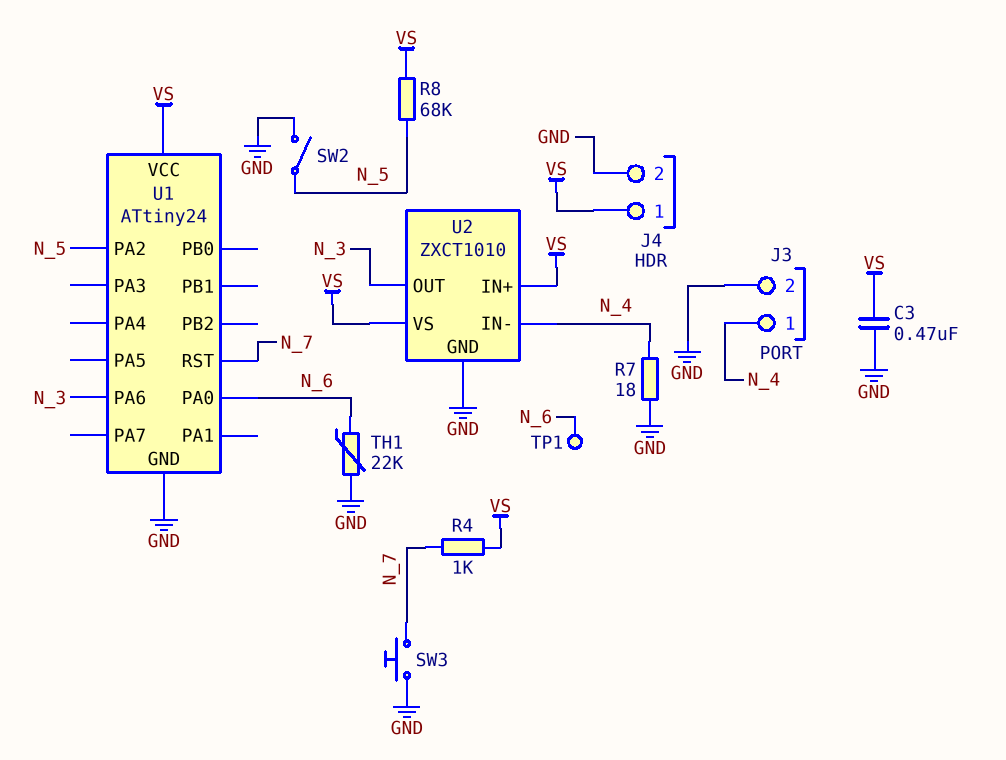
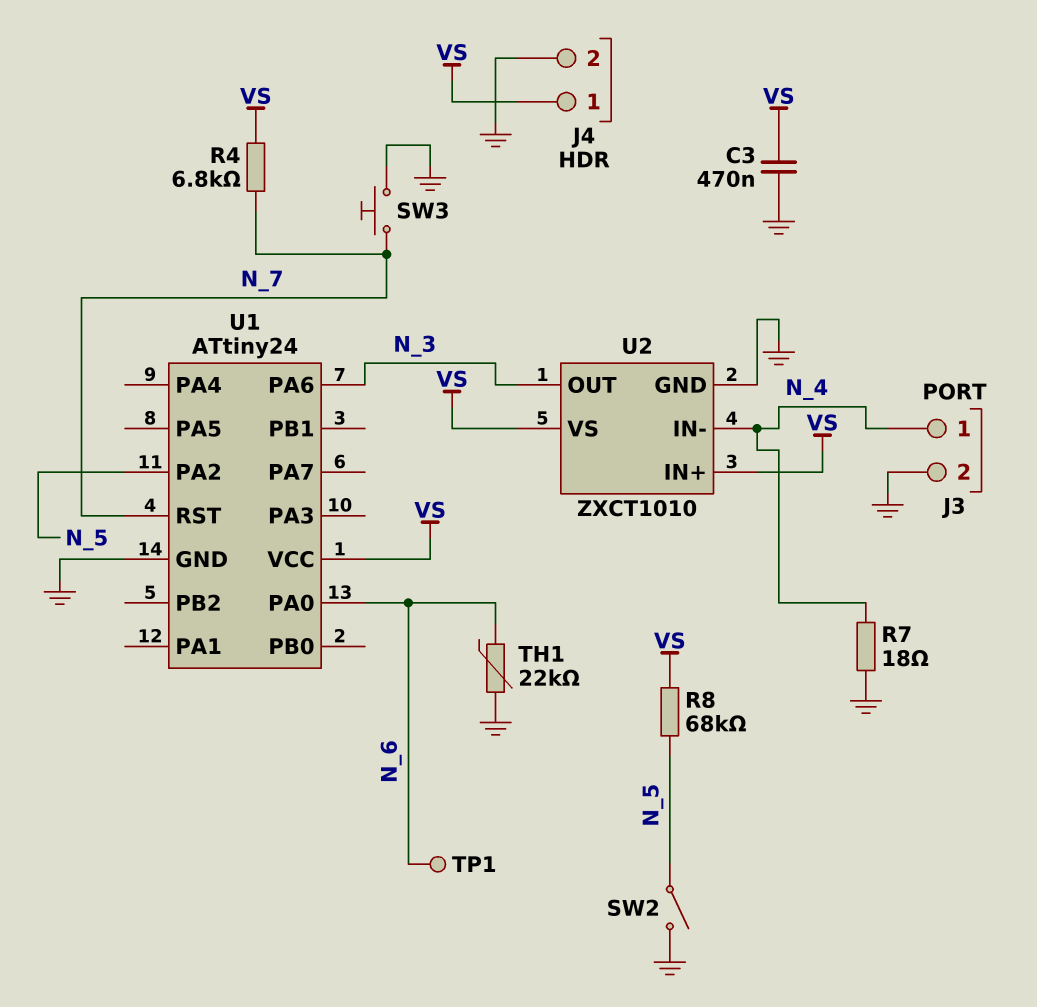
R4: 1k (N_7, VS) -> 6.8k (N_7, VS)

